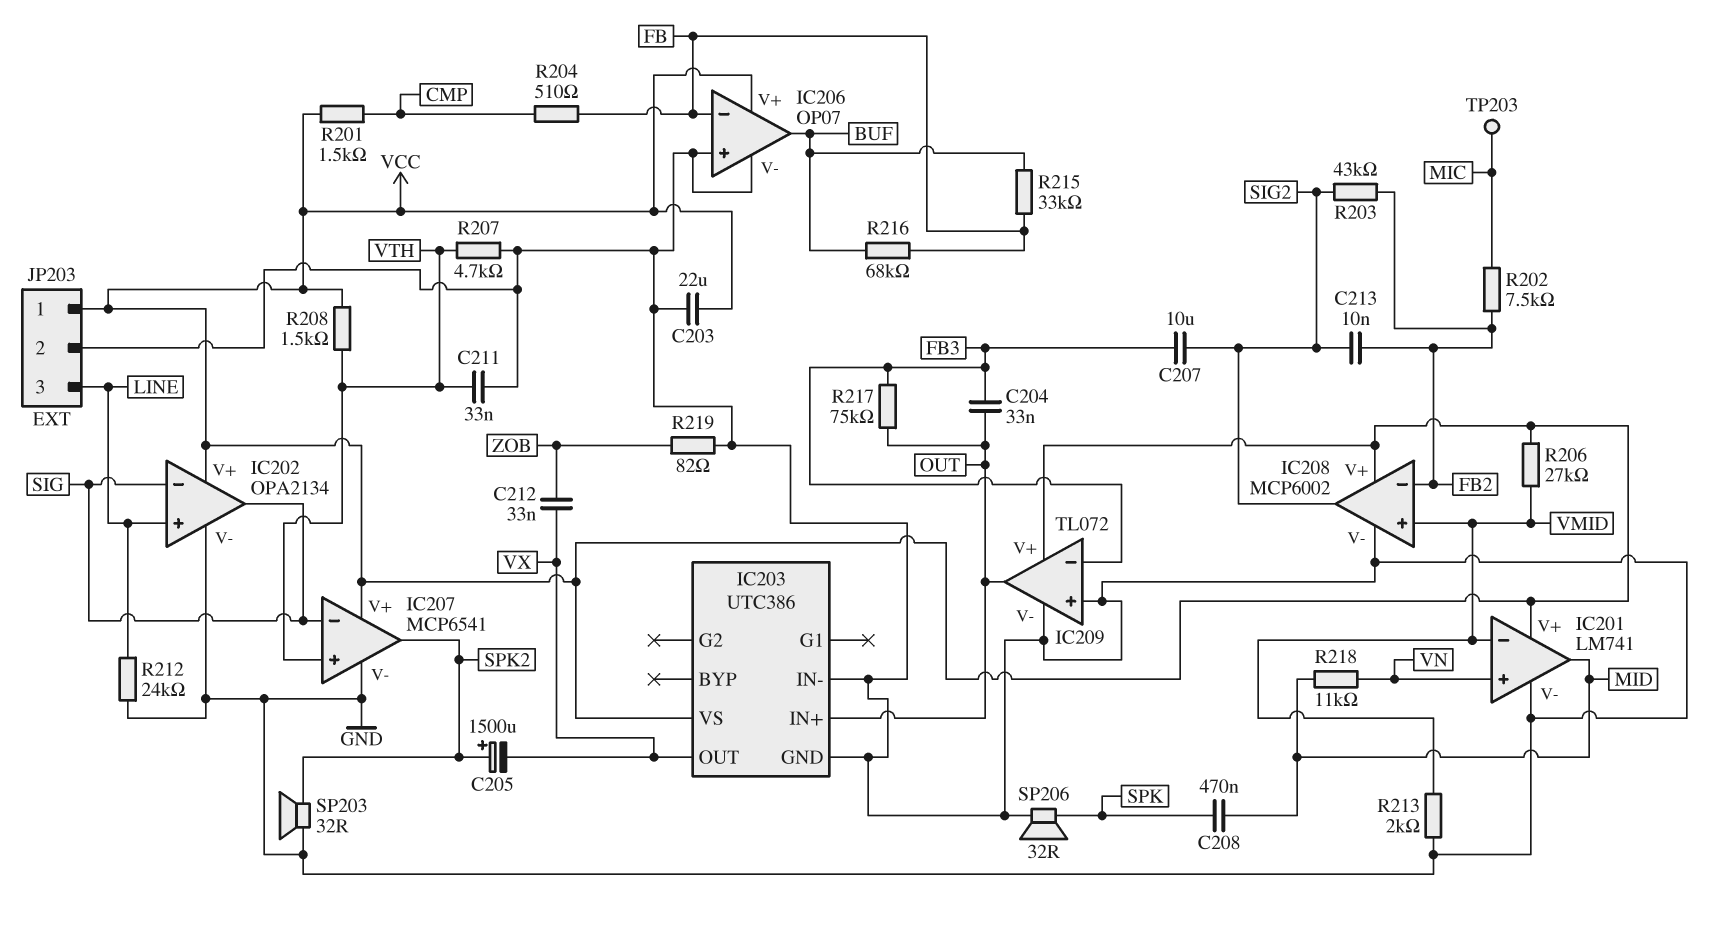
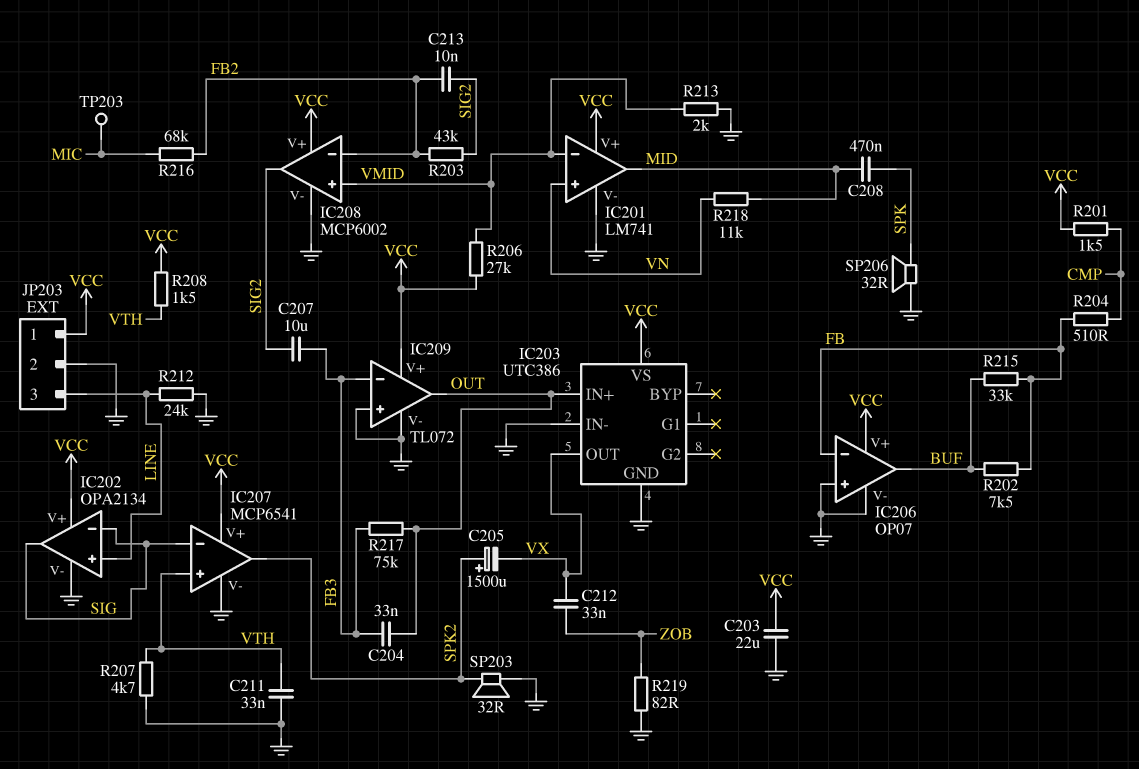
R202: 7.5k (FB2, MIC) -> 7.5k (BUF, FB)
R216: 68k (BUF, FB) -> 68k (FB2, MIC)

